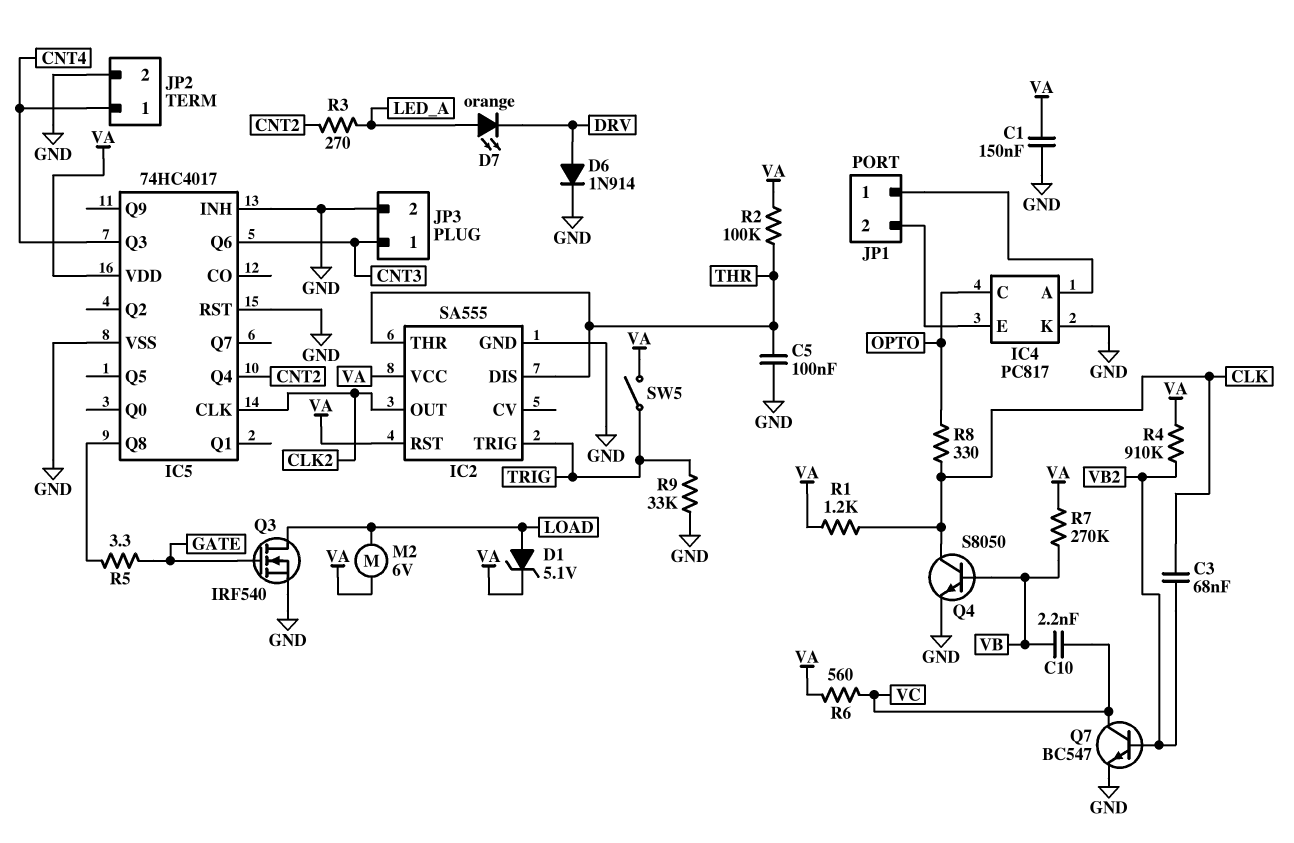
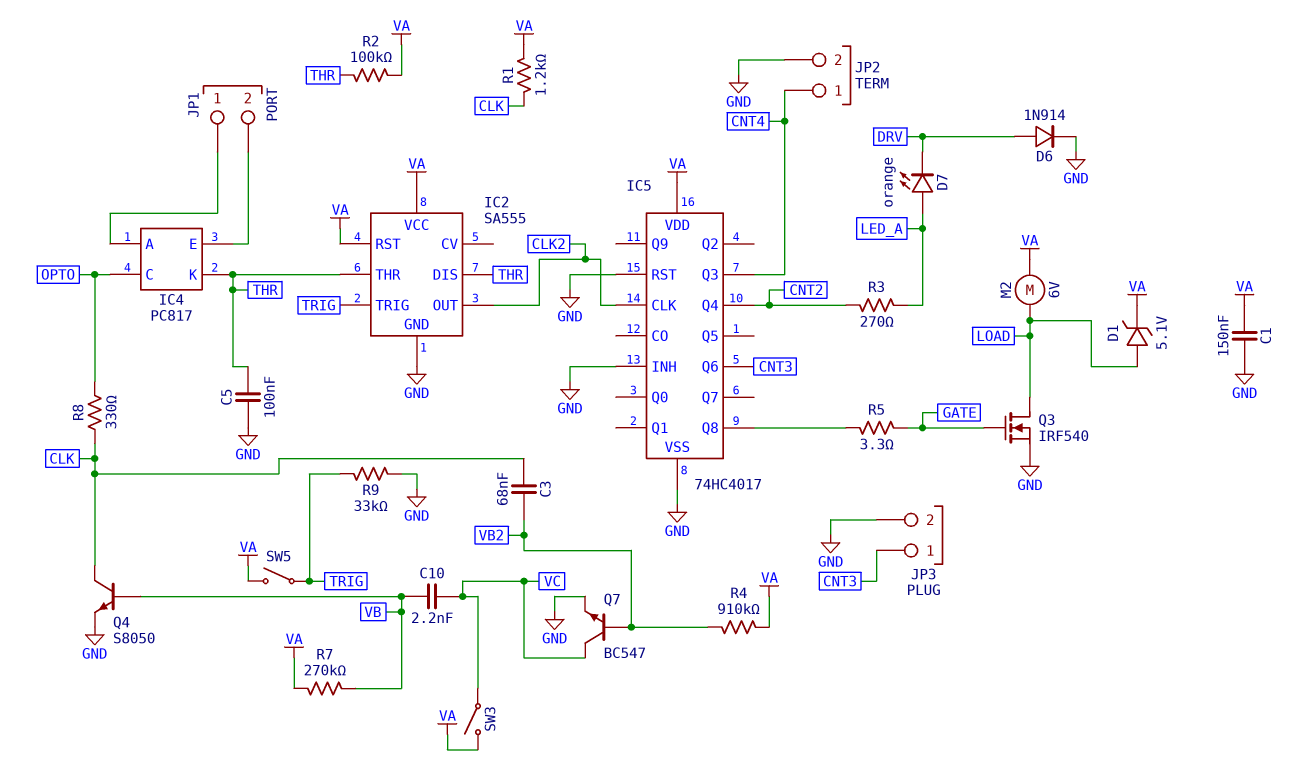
IC4 pin K: GND -> THR
R6: 560 (VA, VC) -> none
SW3: none -> switch (VA, VC)

